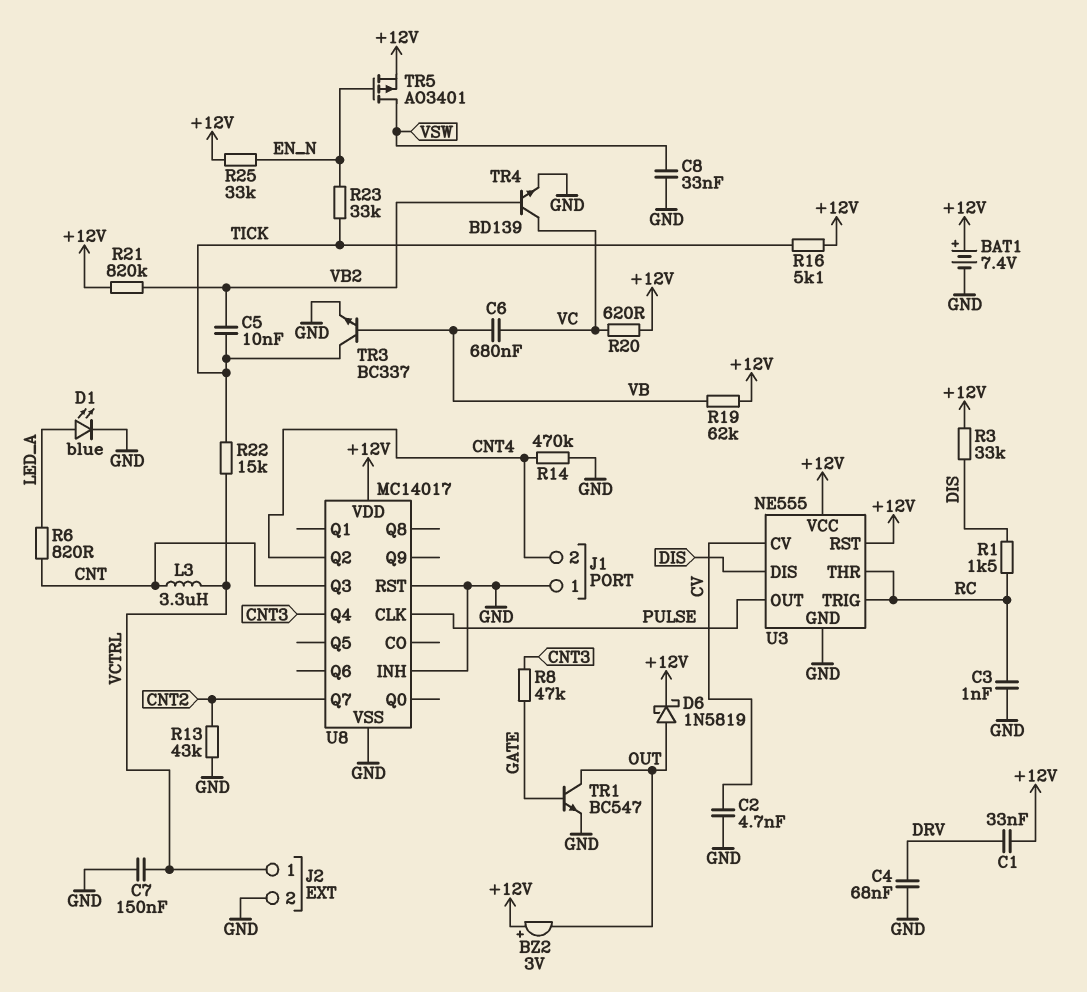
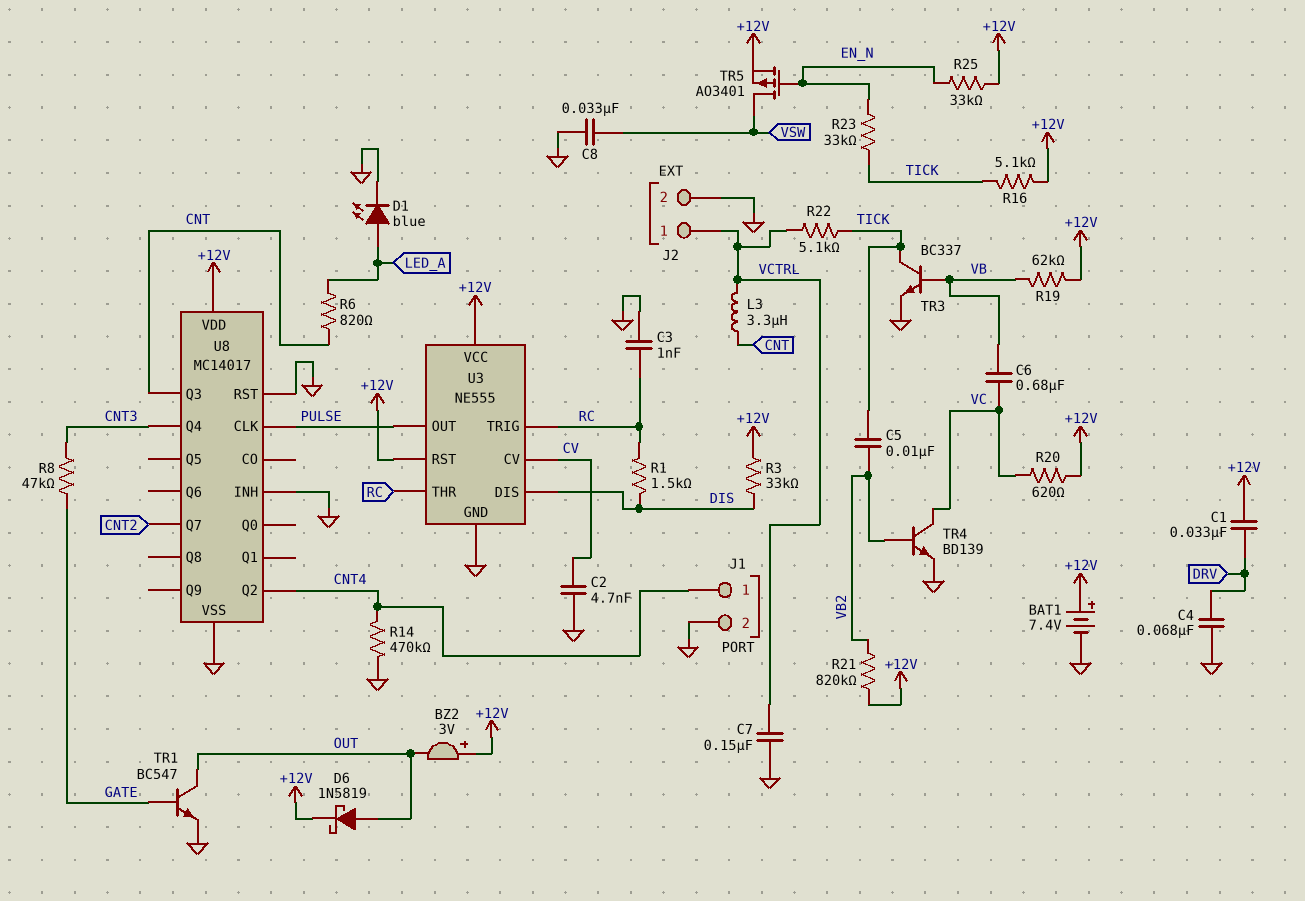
J1 pin 1: GND -> CNT4
J1 pin 2: CNT4 -> GND
R13: 43k (CNT2, GND) -> none
R22: 15k (TICK, VCTRL) -> 5.1k (TICK, VCTRL)

